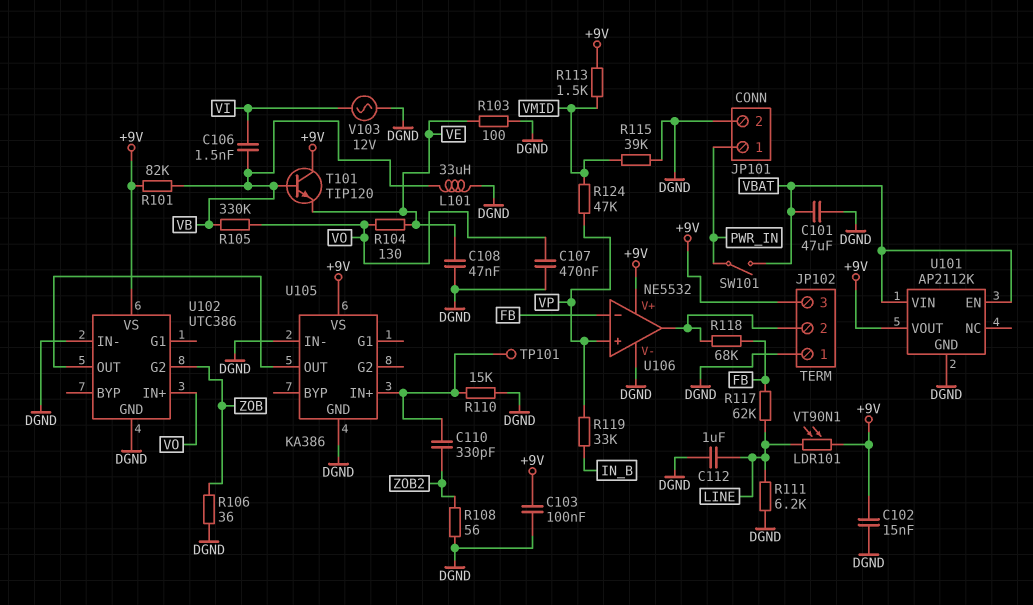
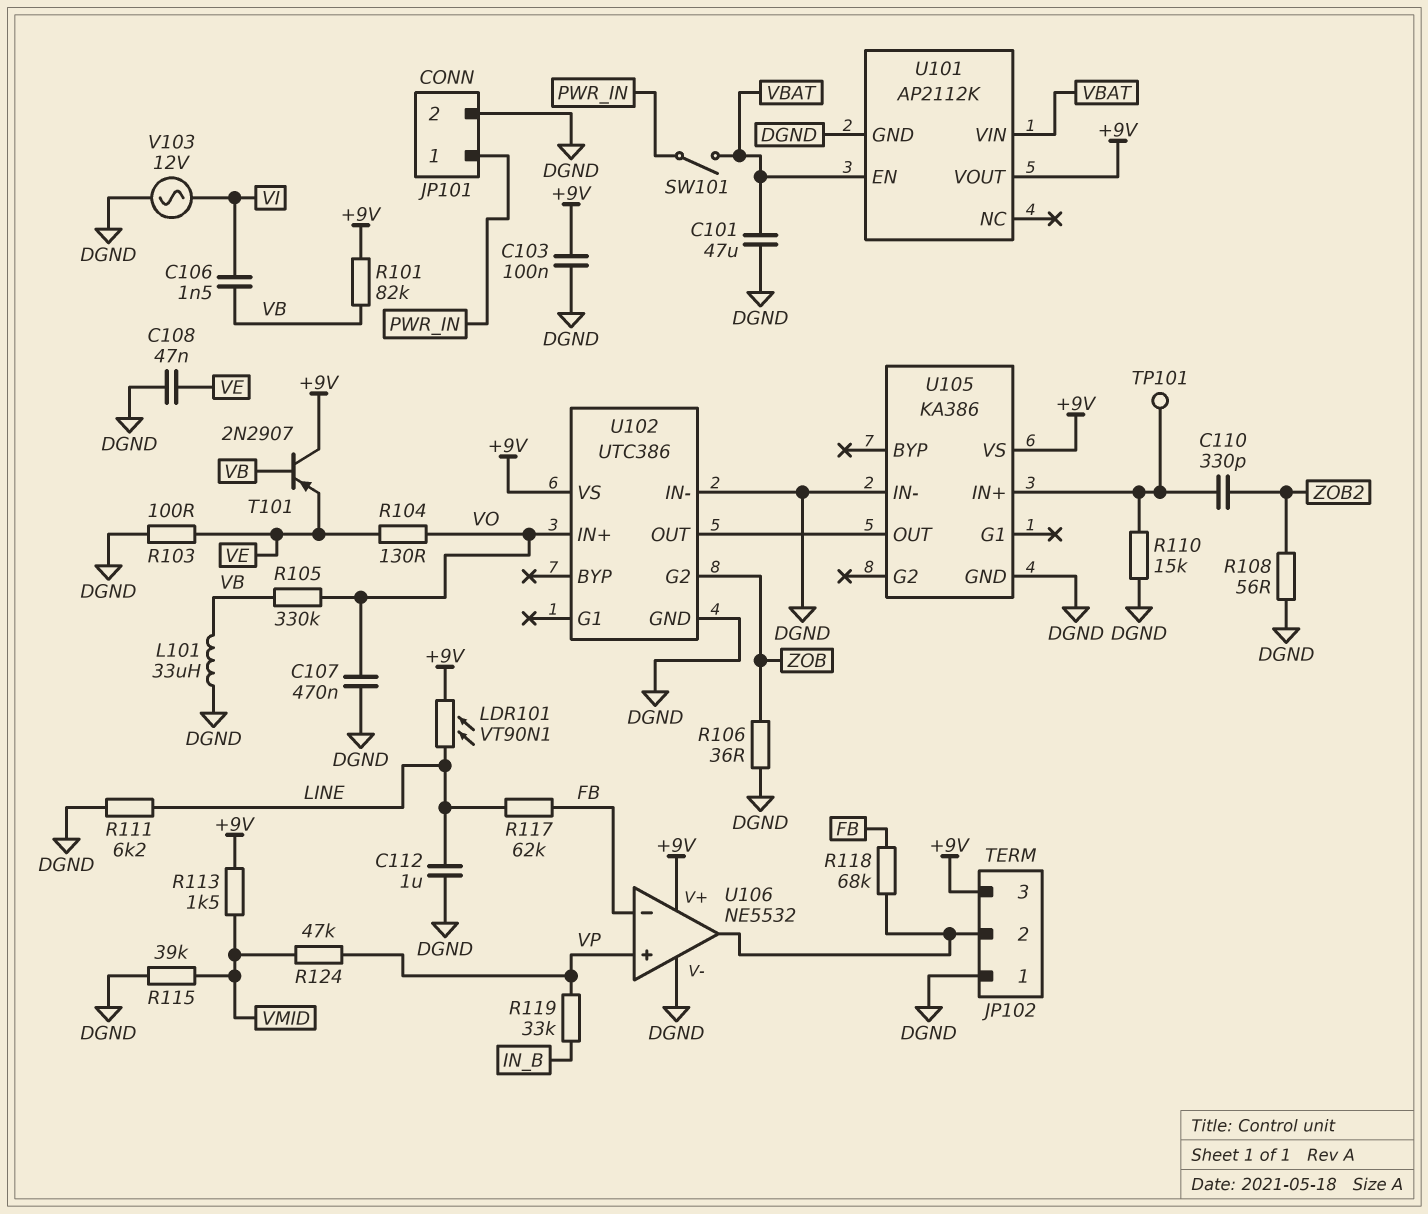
C102: 15nF (+9V, DGND) -> none
T101: NPN TIP120 (B VB, C +9V, E VE) -> PNP 2N2907 (B VB, C +9V, E VE)

